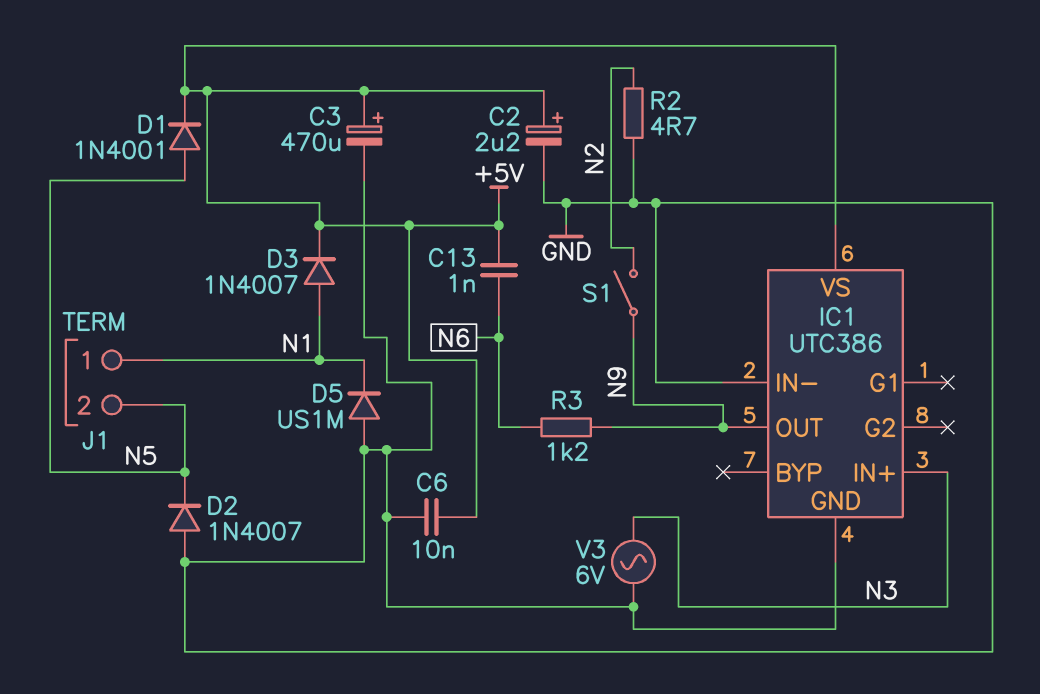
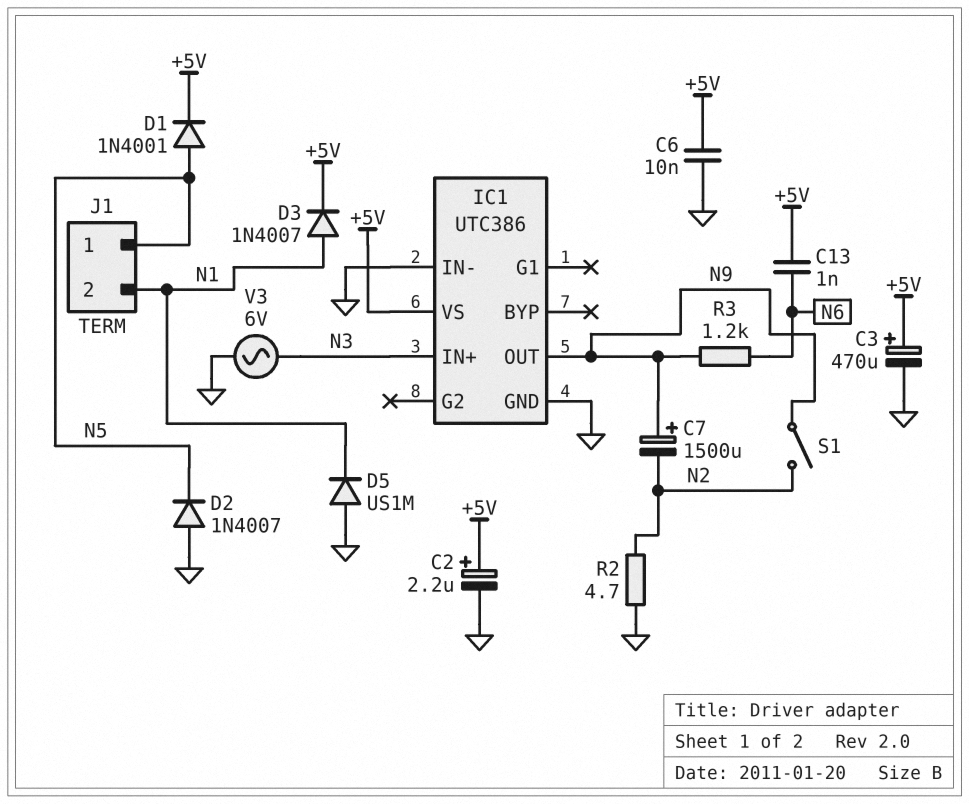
C7: none -> 1500uF (plus N9, minus N2)
J1 pin 1: N1 -> N5
J1 pin 2: N5 -> N1

